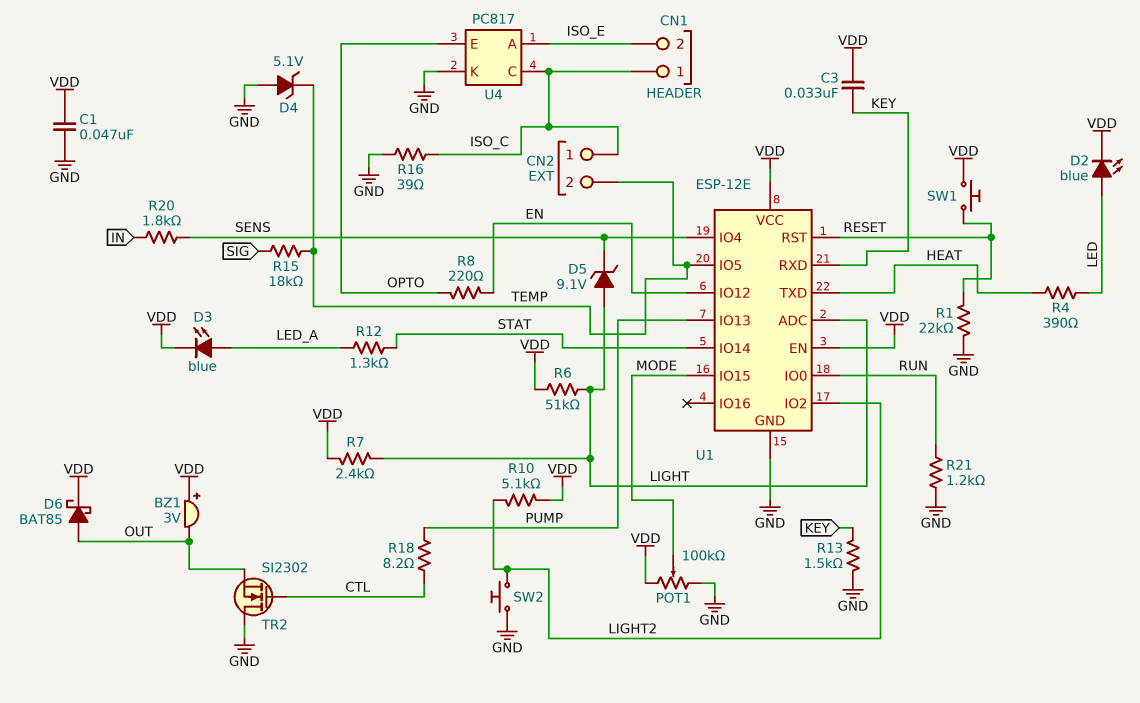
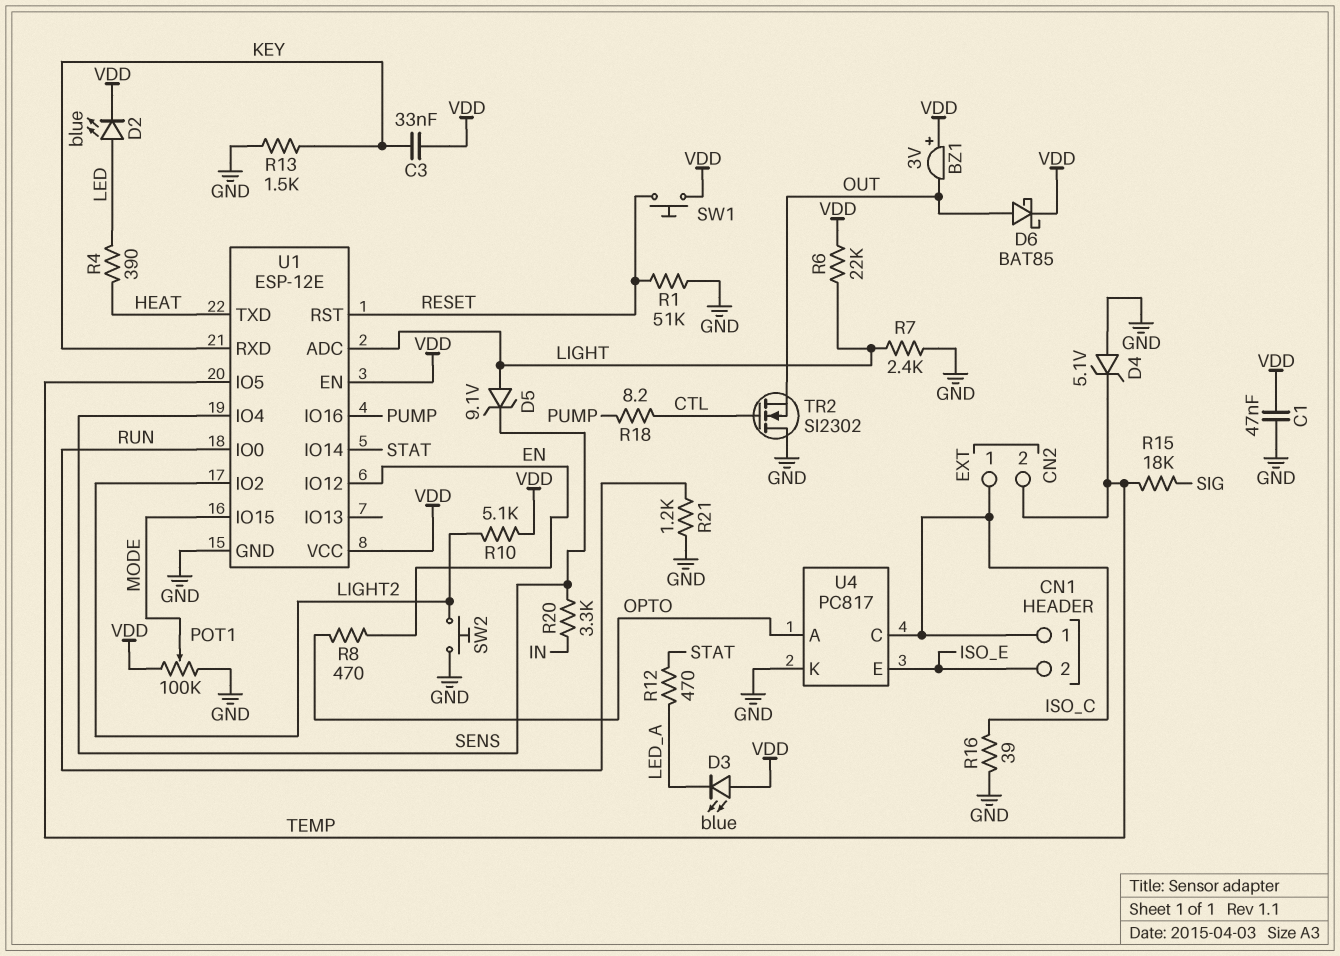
D3: LED blue (A LED_A, K VDD) -> LED blue (A VDD, K LED_A)
R1: 22k (GND, RESET) -> 51k (GND, RESET)
R6: 51k (LIGHT, VDD) -> 22k (LIGHT, VDD)
R7: 2.4k (LIGHT, VDD) -> 2.4k (GND, LIGHT)
R8: 220 (EN, OPTO) -> 470 (EN, OPTO)
R12: 1.3k (LED_A, STAT) -> 470 (LED_A, STAT)
R20: 1.8k (IN, SENS) -> 3.3k (IN, SENS)
U1 pin IO13: PUMP -> none
U1 pin IO16: none -> PUMP
U4 pin A: ISO_E -> OPTO
U4 pin E: OPTO -> ISO_E

